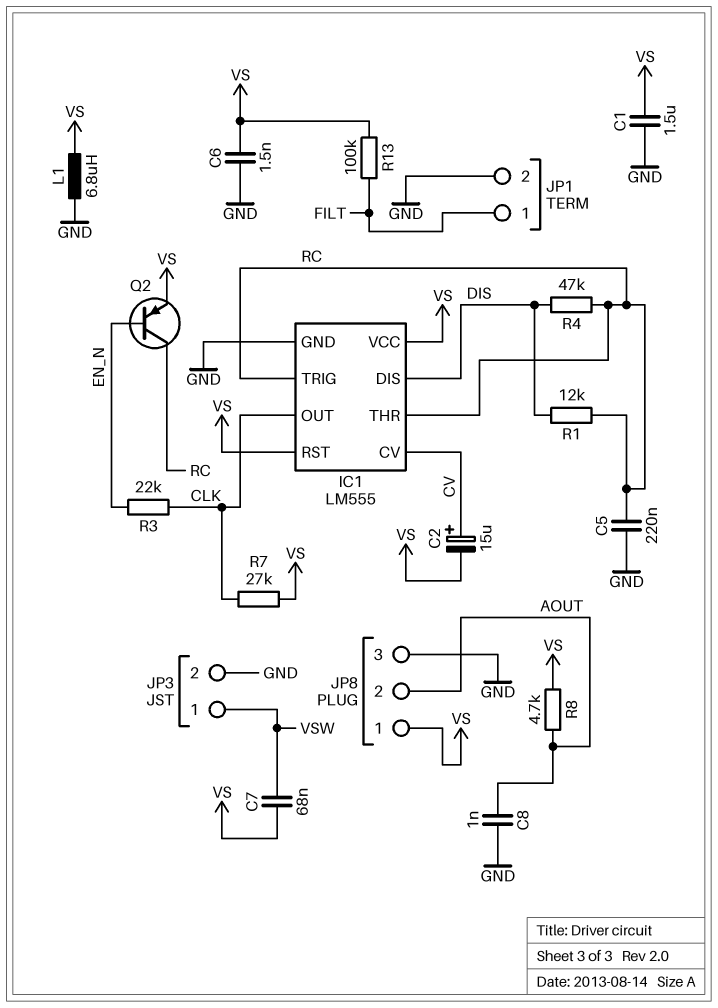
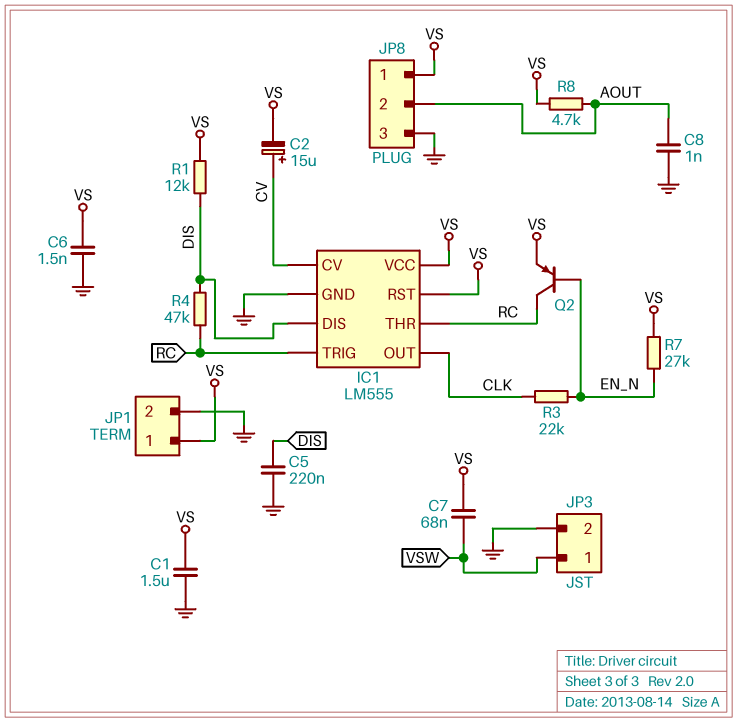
C5: 220nF (GND, RC) -> 220nF (DIS, GND)
JP1 pin 1: FILT -> VS
L1: 6.8uH (GND, VS) -> none
R1: 12k (DIS, RC) -> 12k (DIS, VS)
R7: 27k (CLK, VS) -> 27k (EN_N, VS)
R13: 100k (FILT, VS) -> none

